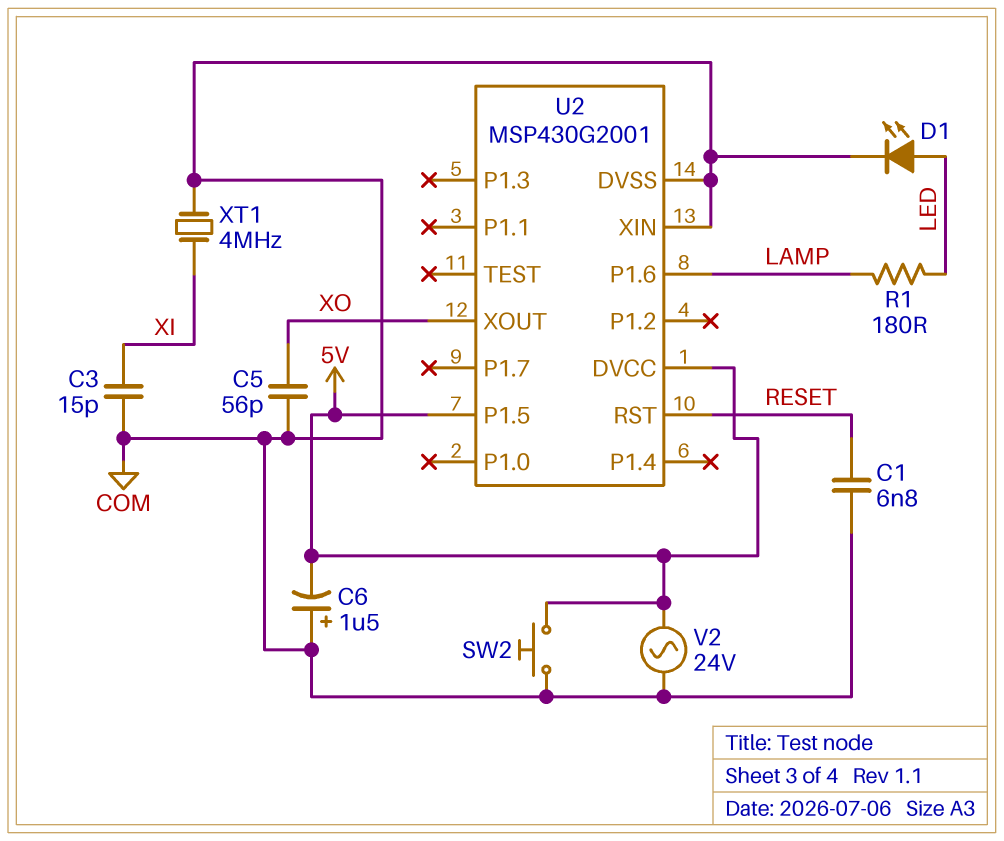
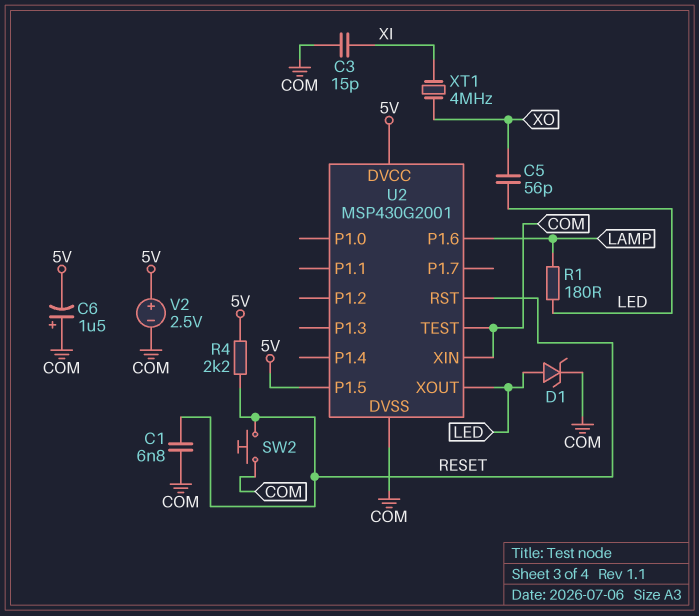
C5: 56pF (COM, XO) -> 56pF (LED, XO)
D1: LED (A LED, K COM) -> zener (A LED, K COM)
R4: none -> 2.2k (5V, RESET)
SW2: button (5V, COM) -> button (COM, RESET)
U2 pin TEST: none -> COM
U2 pin XOUT: XO -> LED
V2: AC 24V (5V, COM) -> 2.5V (plus 5V, minus COM)
XT1: 4MHz (COM, XI) -> 4MHz (XI, XO)

